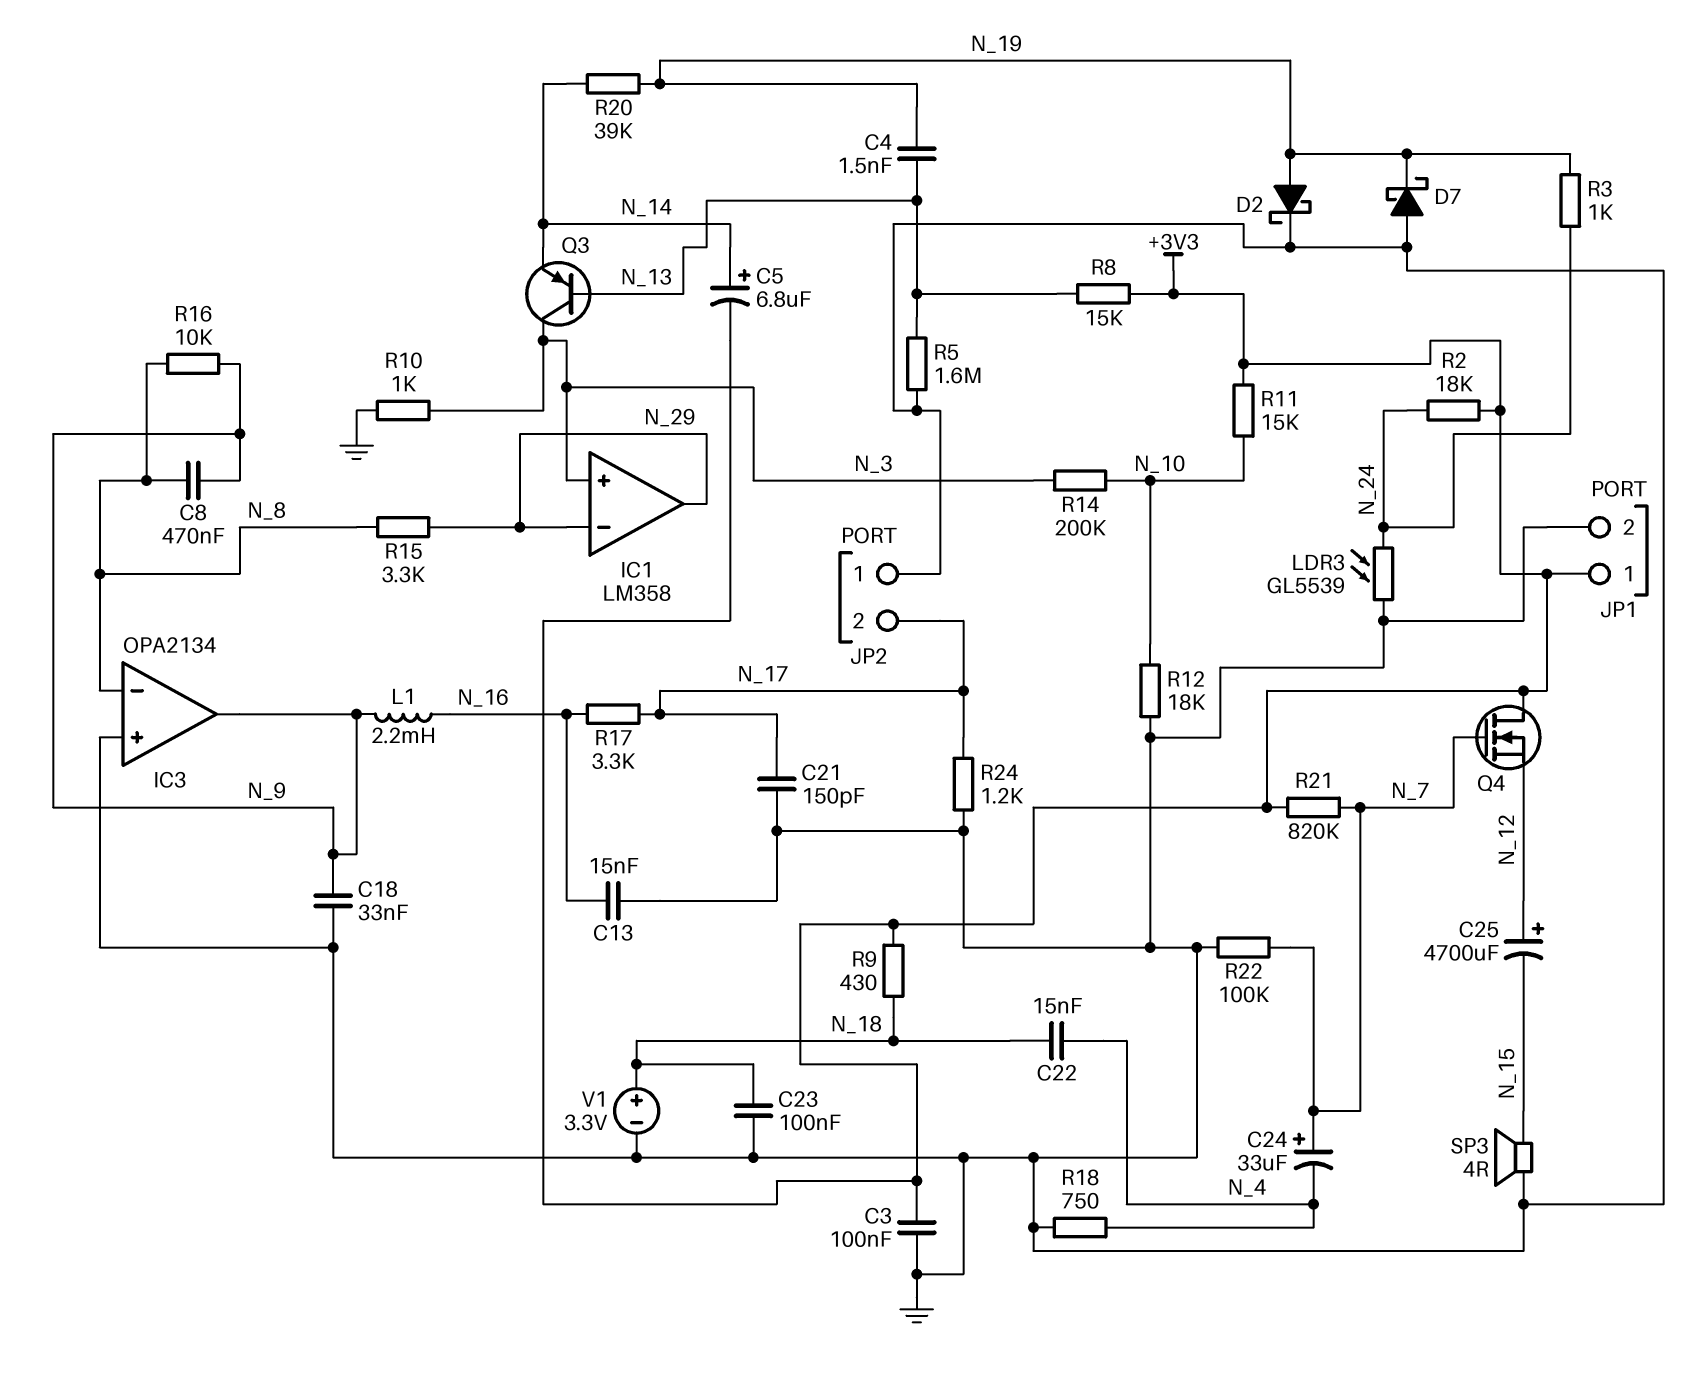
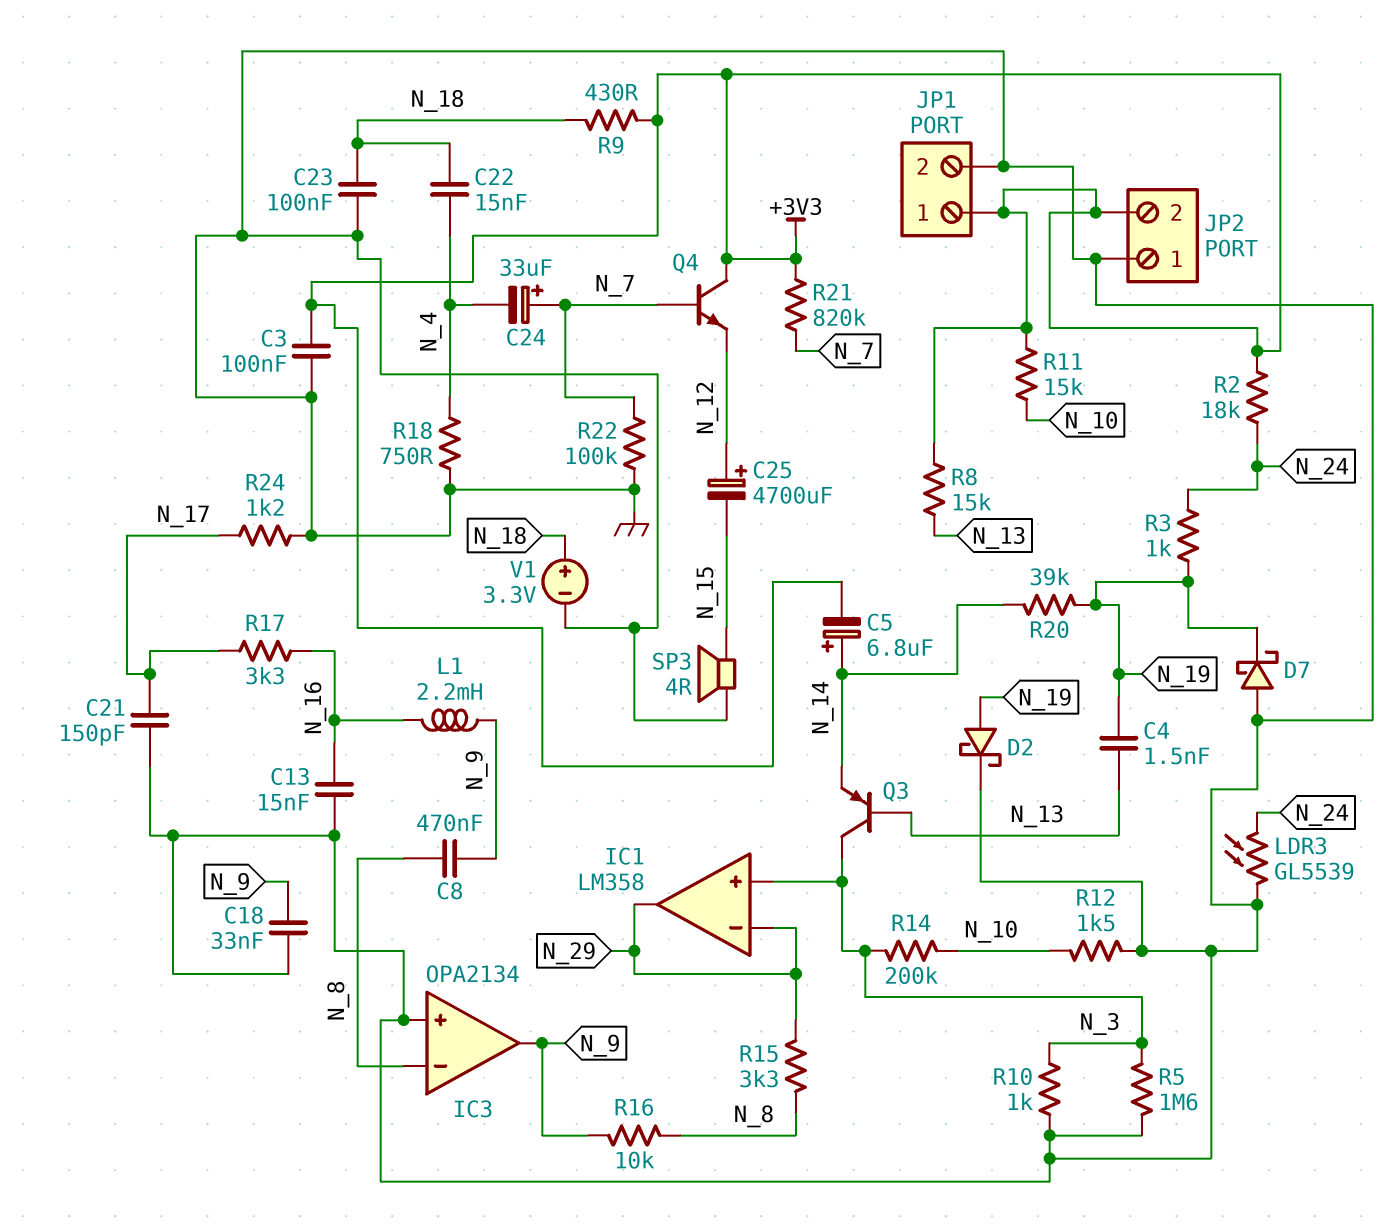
JP2 pin 2: N_17 -> +3V3
Q4: NMOS (G N_7, D +3V3, S N_12) -> NPN (B N_7, C +3V3, E N_12)
R5: 1.6M (GND, N_13) -> 1.6M (GND, N_3)
R12: 18k (GND, N_10) -> 1.5k (GND, N_10)

